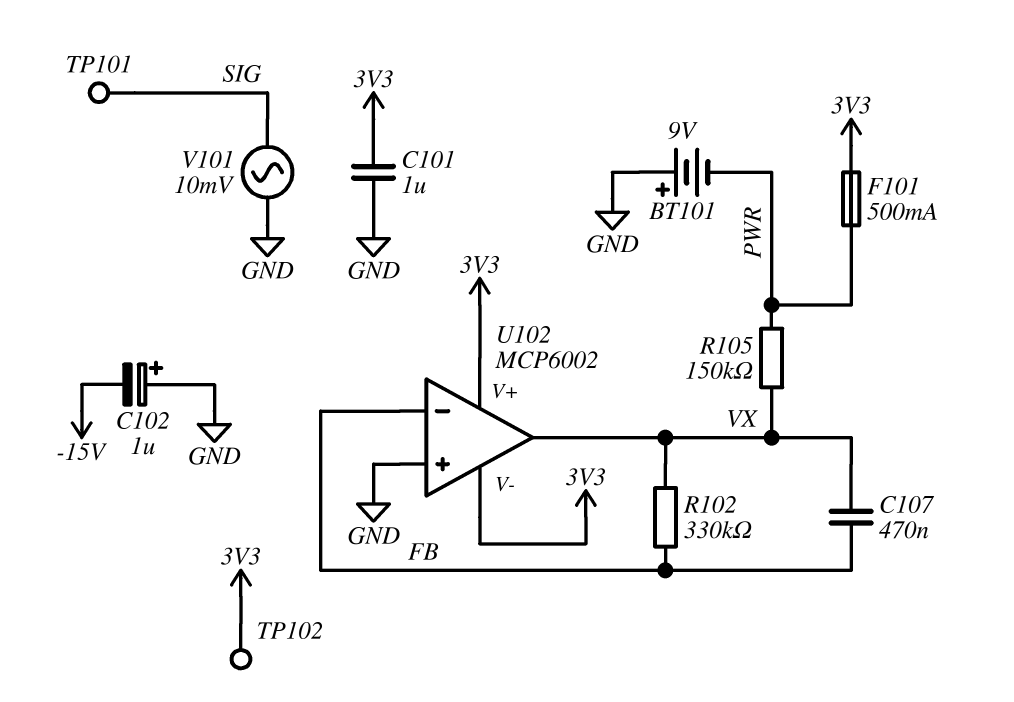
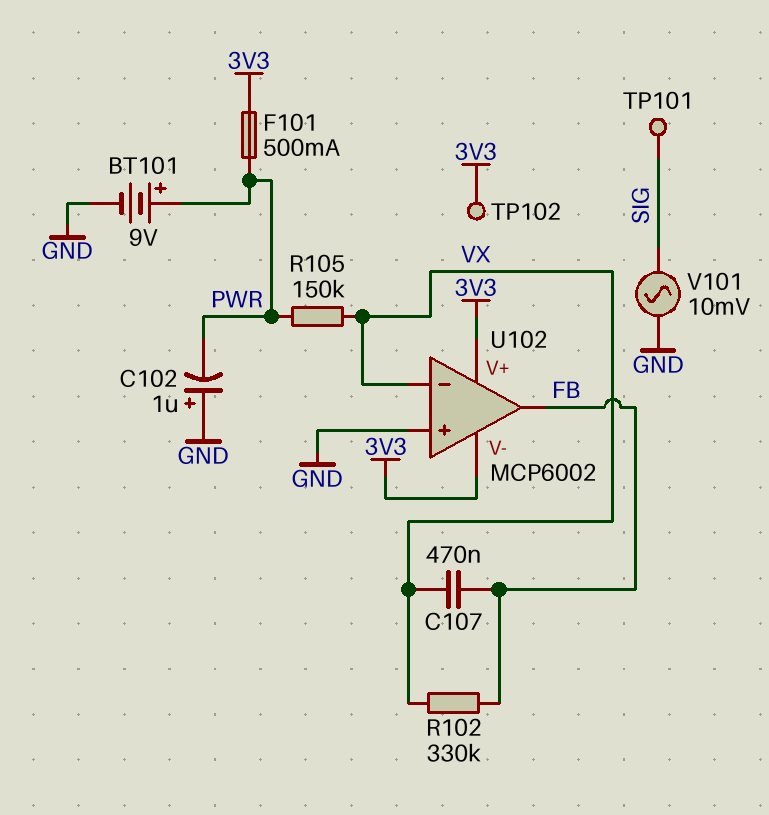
BT101: 9V (plus GND, minus PWR) -> 9V (plus PWR, minus GND)
C101: 1uF (3V3, GND) -> none
C102: 1uF (plus GND, minus -15V) -> 1uF (plus GND, minus PWR)
U102 pin in-: FB -> VX
U102 pin out: VX -> FB

